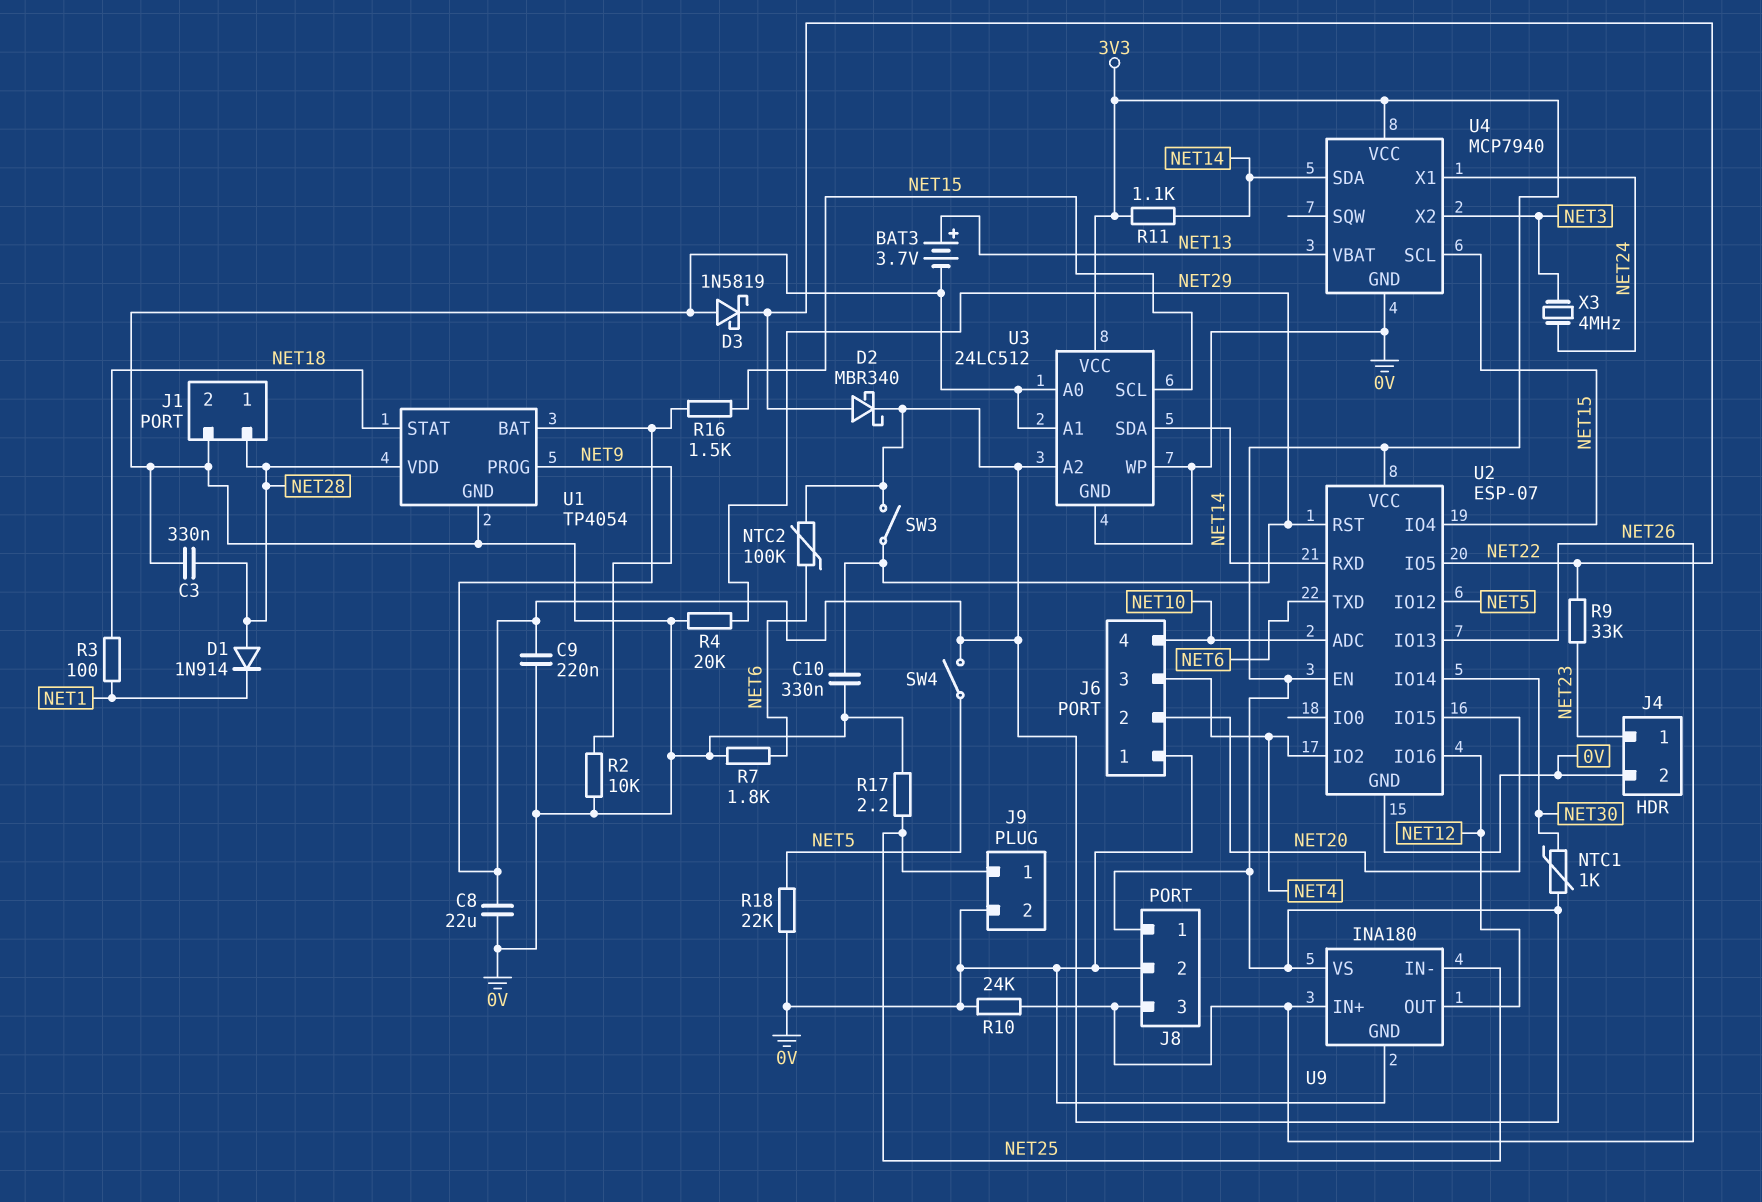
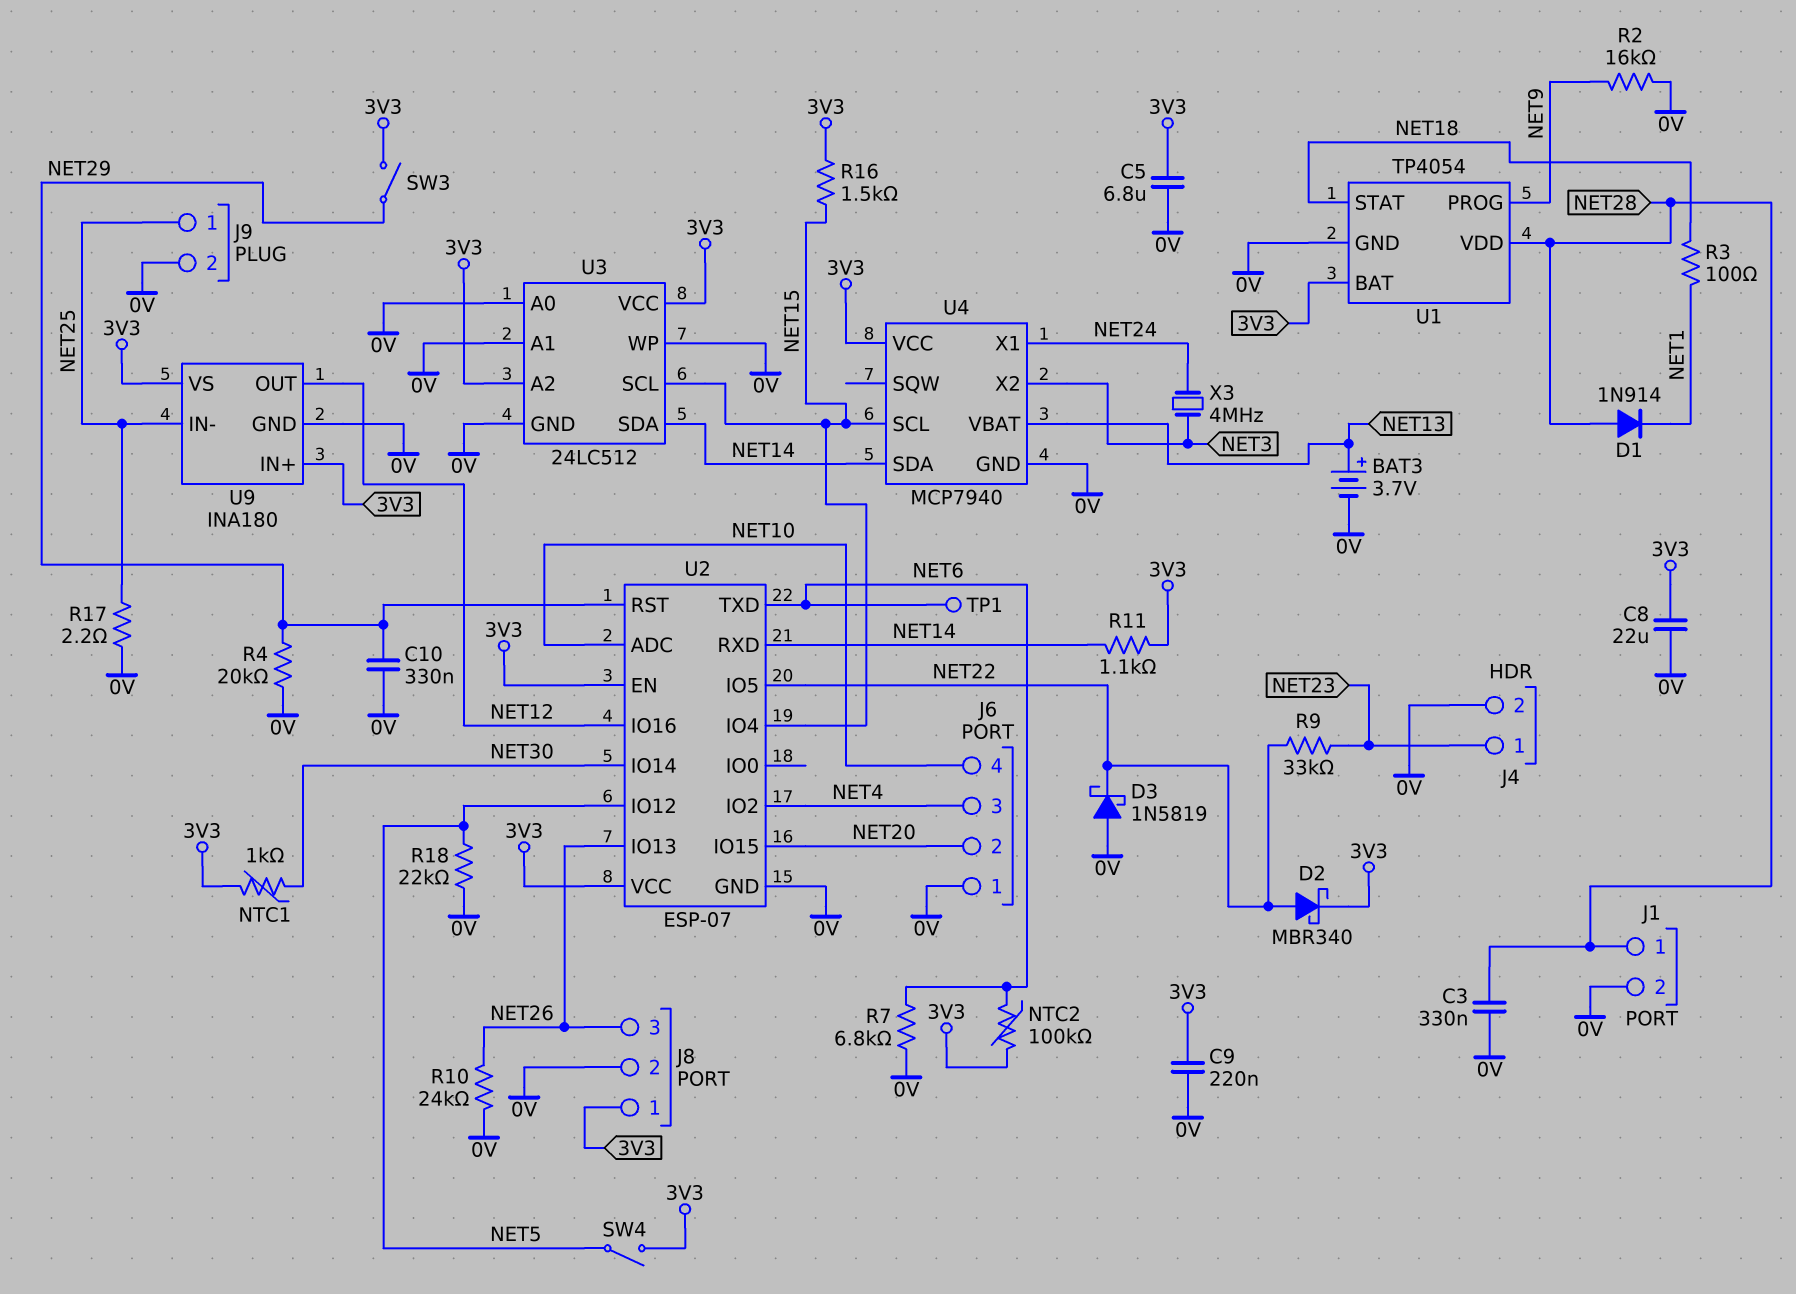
C5: none -> 6.8uF (0V, 3V3)
R2: 10k (0V, NET9) -> 16k (0V, NET9)
R7: 1.8k (0V, NET6) -> 6.8k (0V, NET6)
TP1: none -> test point (NET6)
U9 pin IN+: NET26 -> 3V3

